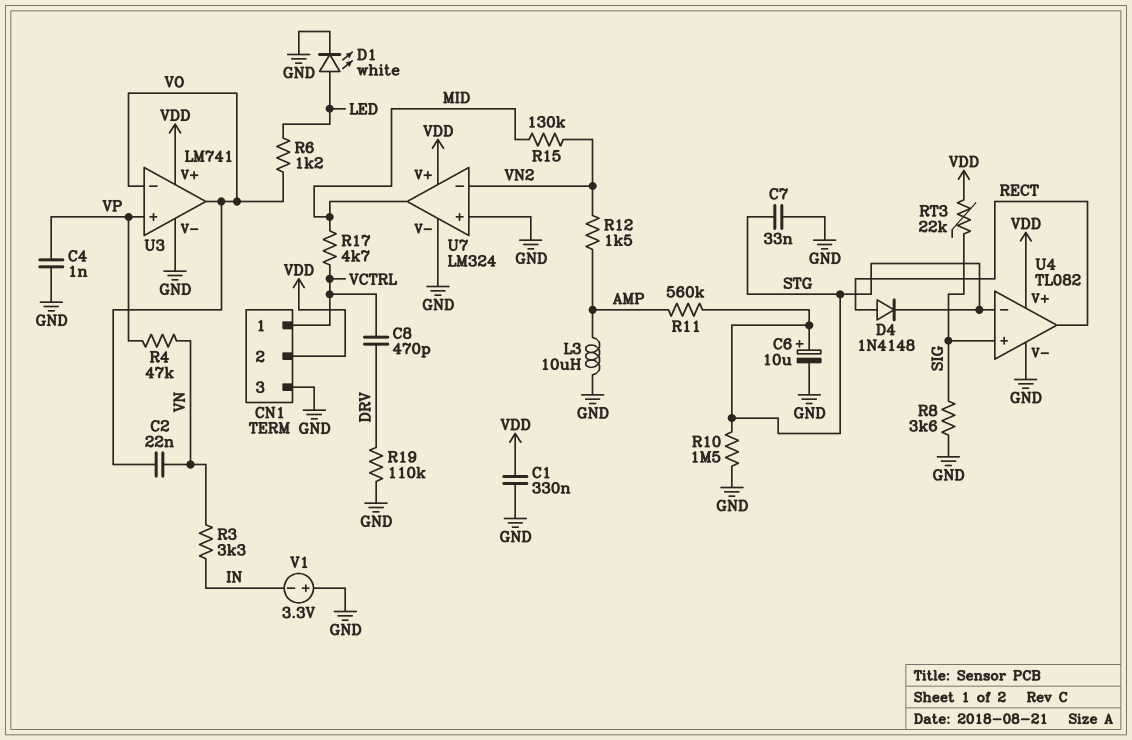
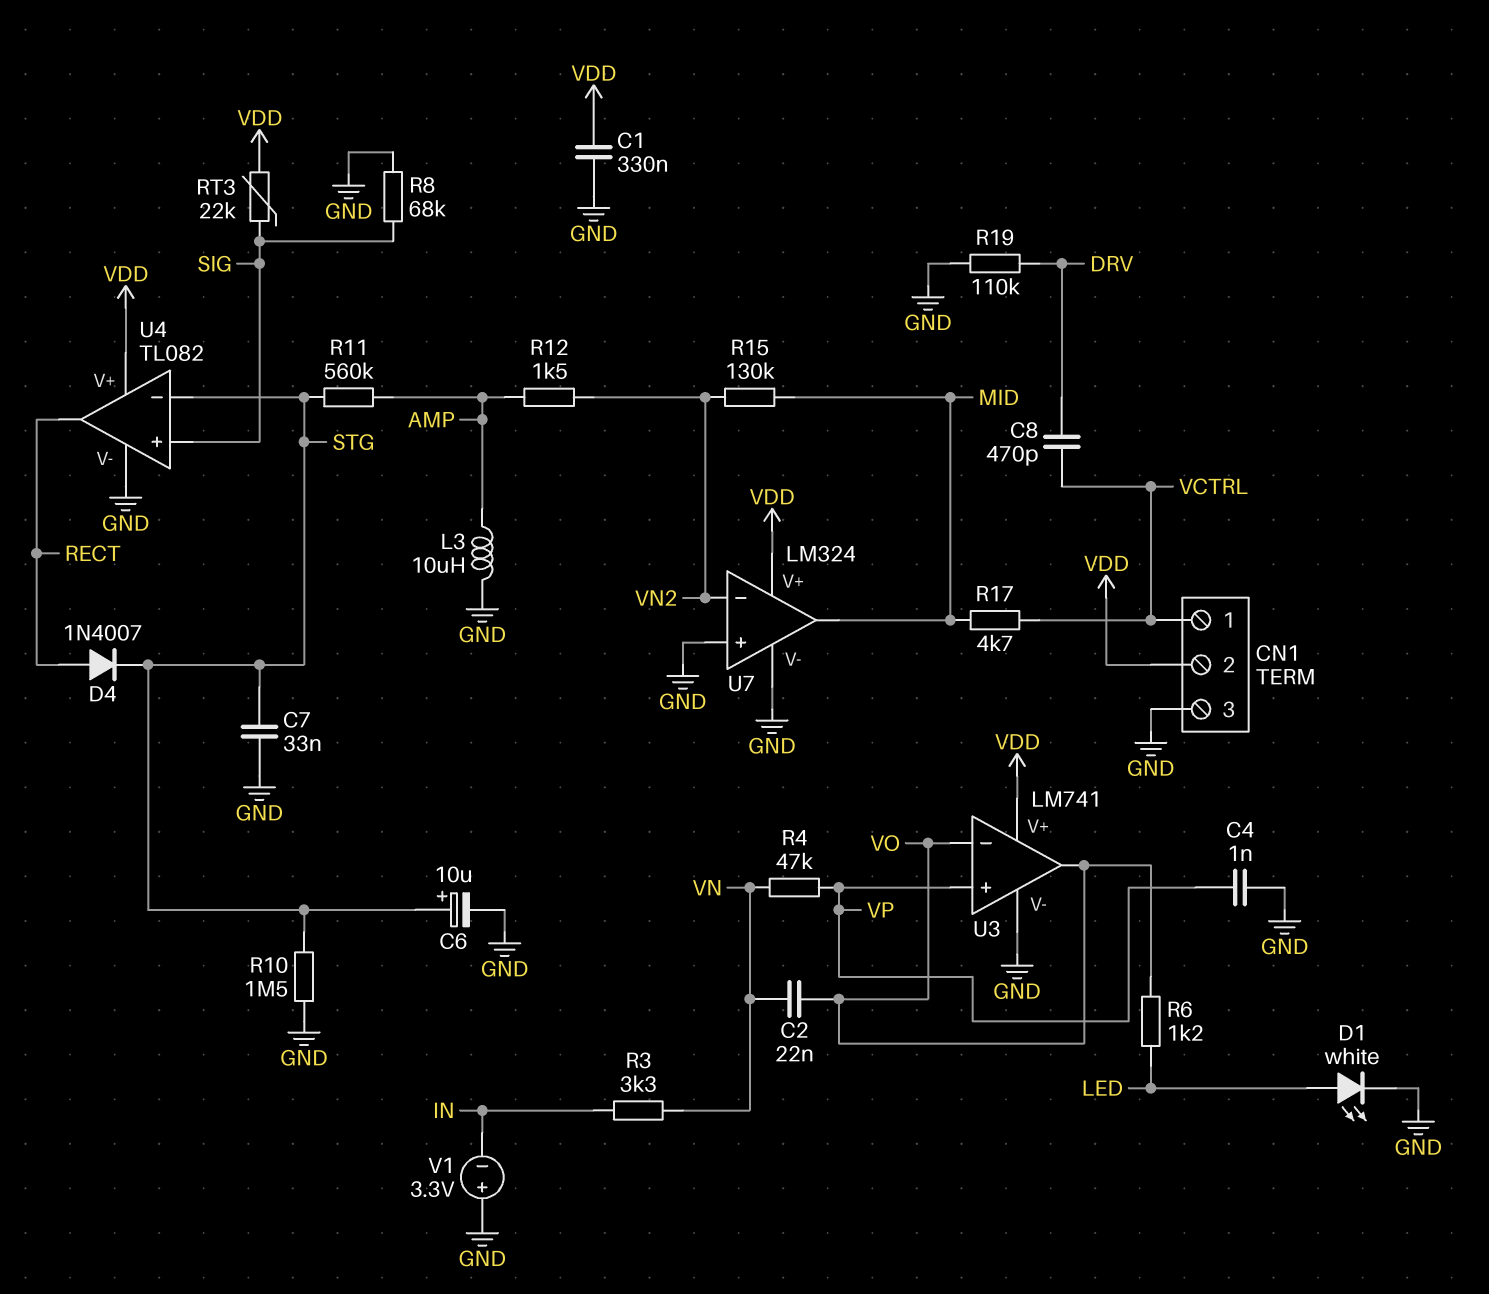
D4: diode 1N4148 (A RECT, K STG) -> diode 1N4007 (A RECT, K STG)
R8: 3.6k (GND, SIG) -> 68k (GND, SIG)

